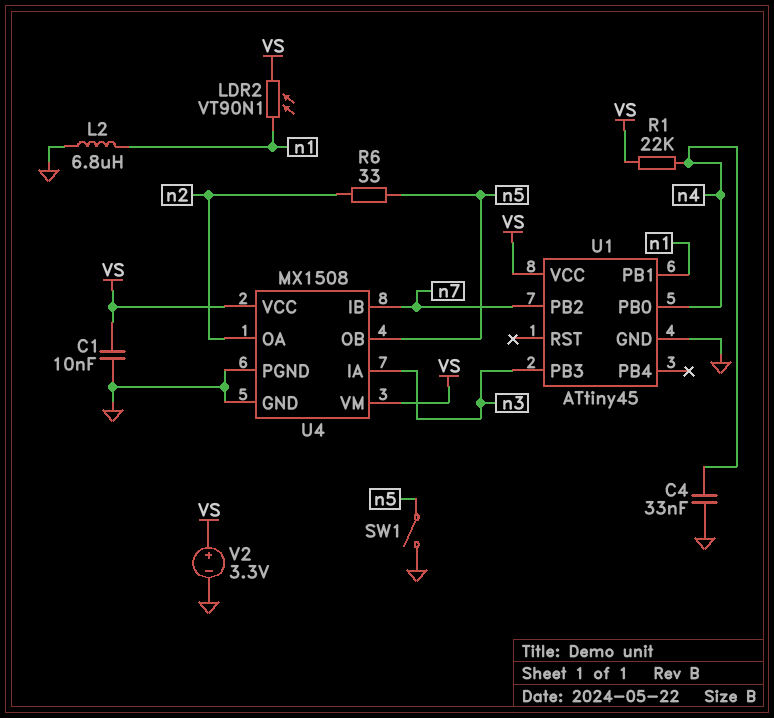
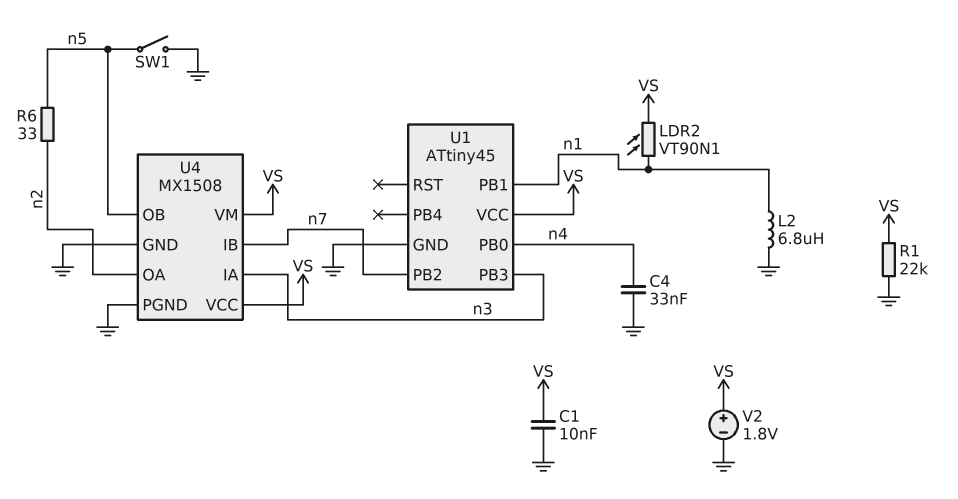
R1: 22k (VS, n4) -> 22k (GND, VS)
V2: 3.3V (plus VS, minus GND) -> 1.8V (plus VS, minus GND)

